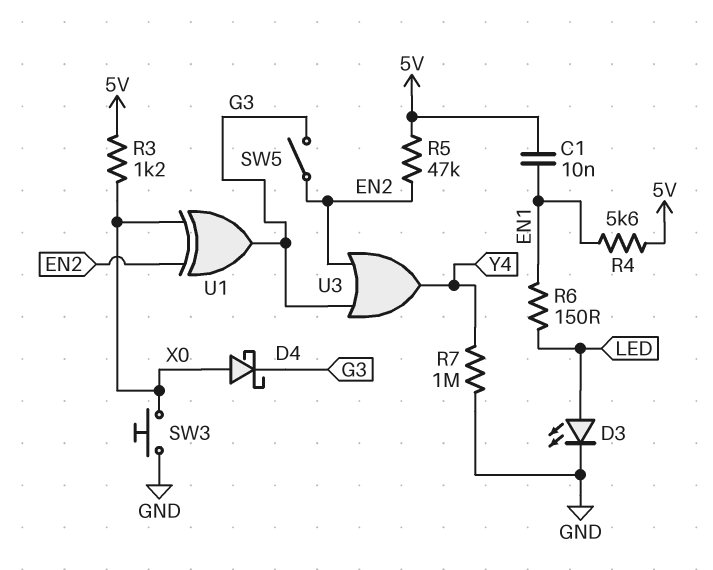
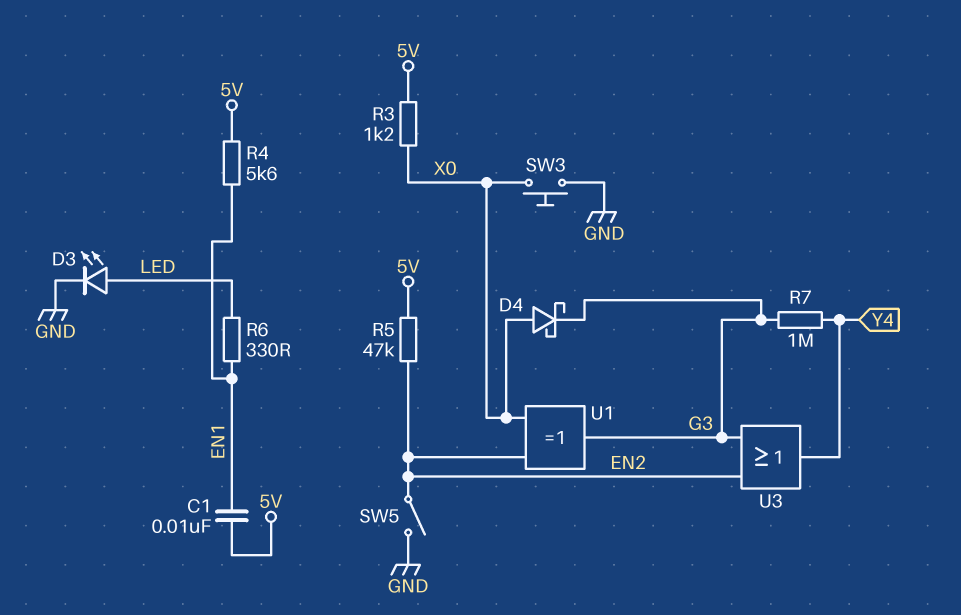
R6: 150 (EN1, LED) -> 330 (EN1, LED)
R7: 1M (GND, Y4) -> 1M (G3, Y4)
SW5: switch (EN2, G3) -> switch (EN2, GND)

